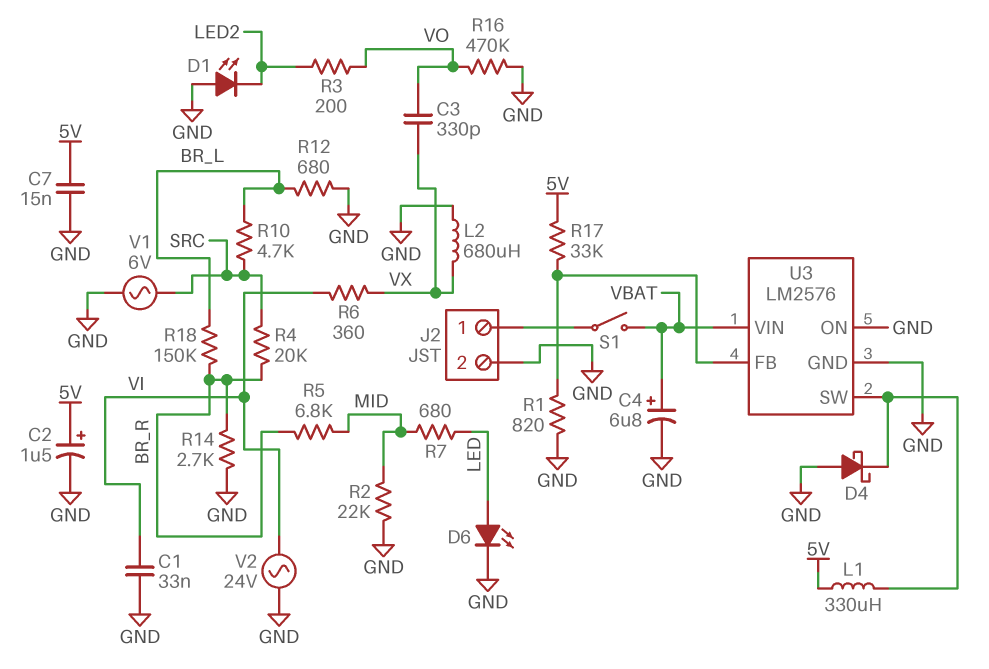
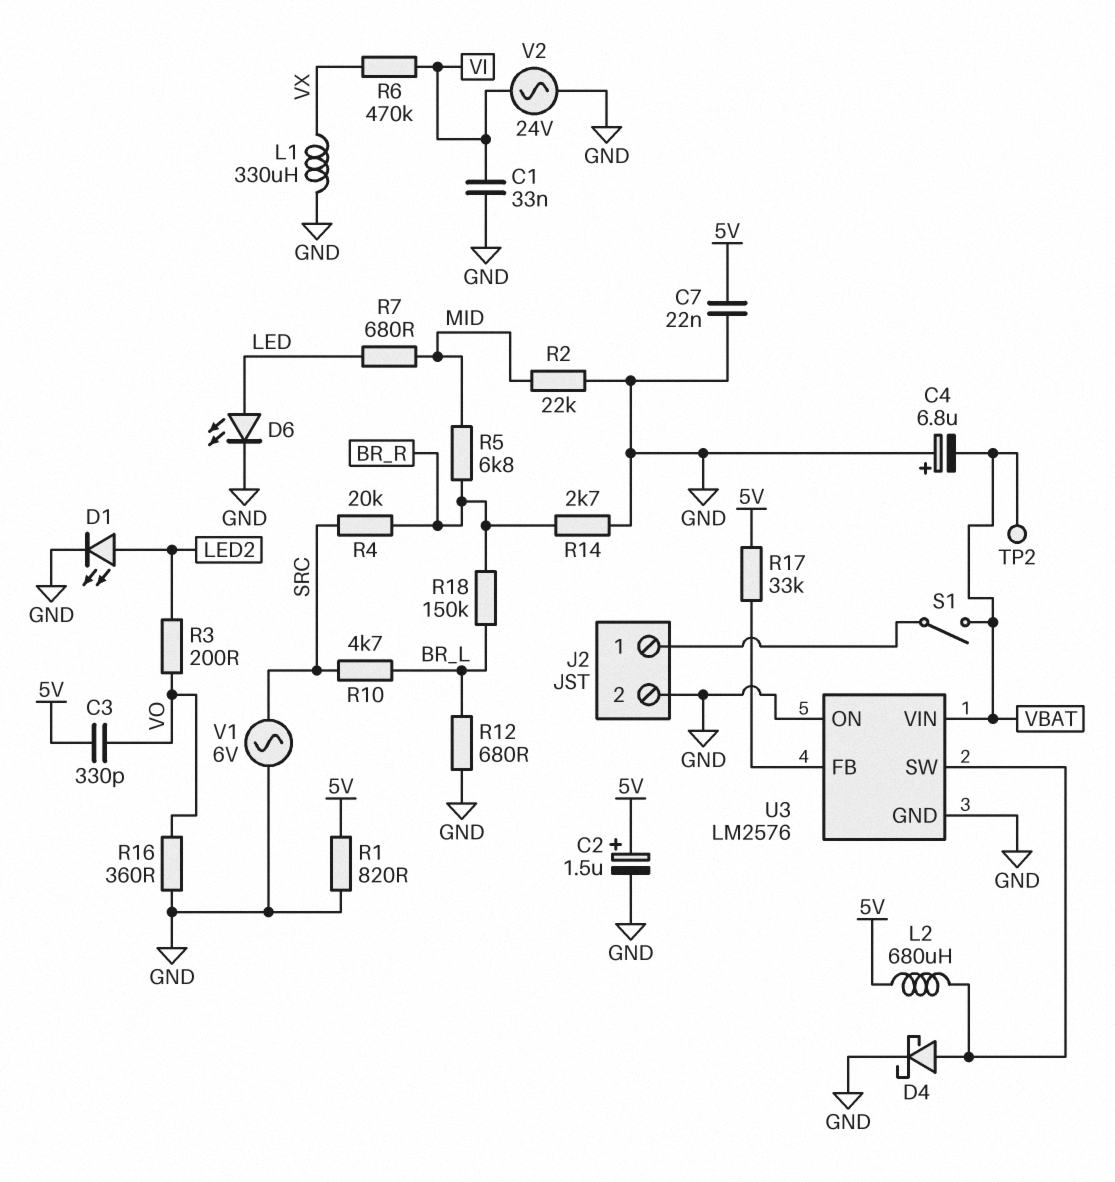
C3: 330pF (VO, VX) -> 330pF (5V, VO)
C4: 6.8uF (plus VBAT, minus GND) -> 6.8uF (plus GND, minus VBAT)
C7: 15nF (5V, GND) -> 22nF (5V, GND)
D1: LED (A GND, K LED2) -> LED (A LED2, K GND)
D4: schottky (A GND, K U3/SW) -> schottky (A U3/SW, K GND)
L1: 330uH (5V, U3/SW) -> 330uH (GND, VX)
L2: 680uH (GND, VX) -> 680uH (5V, U3/SW)
R1: 820 (GND, U3/FB) -> 820 (5V, GND)
R6: 360 (VI, VX) -> 470k (VI, VX)
R16: 470k (GND, VO) -> 360 (GND, VO)
TP2: none -> test point (VBAT)

